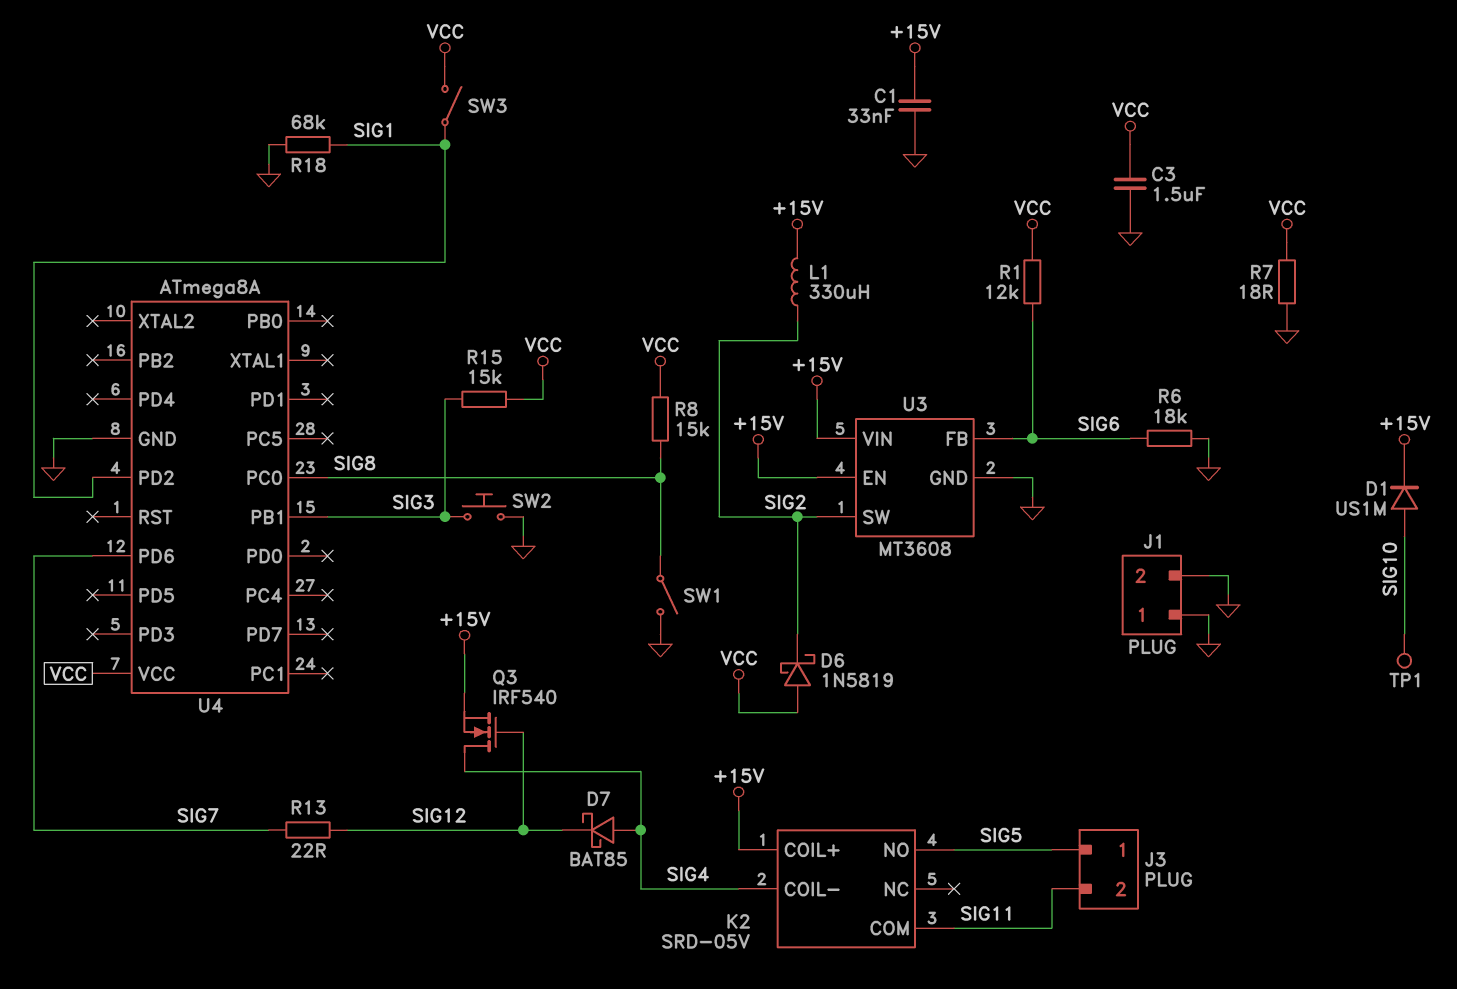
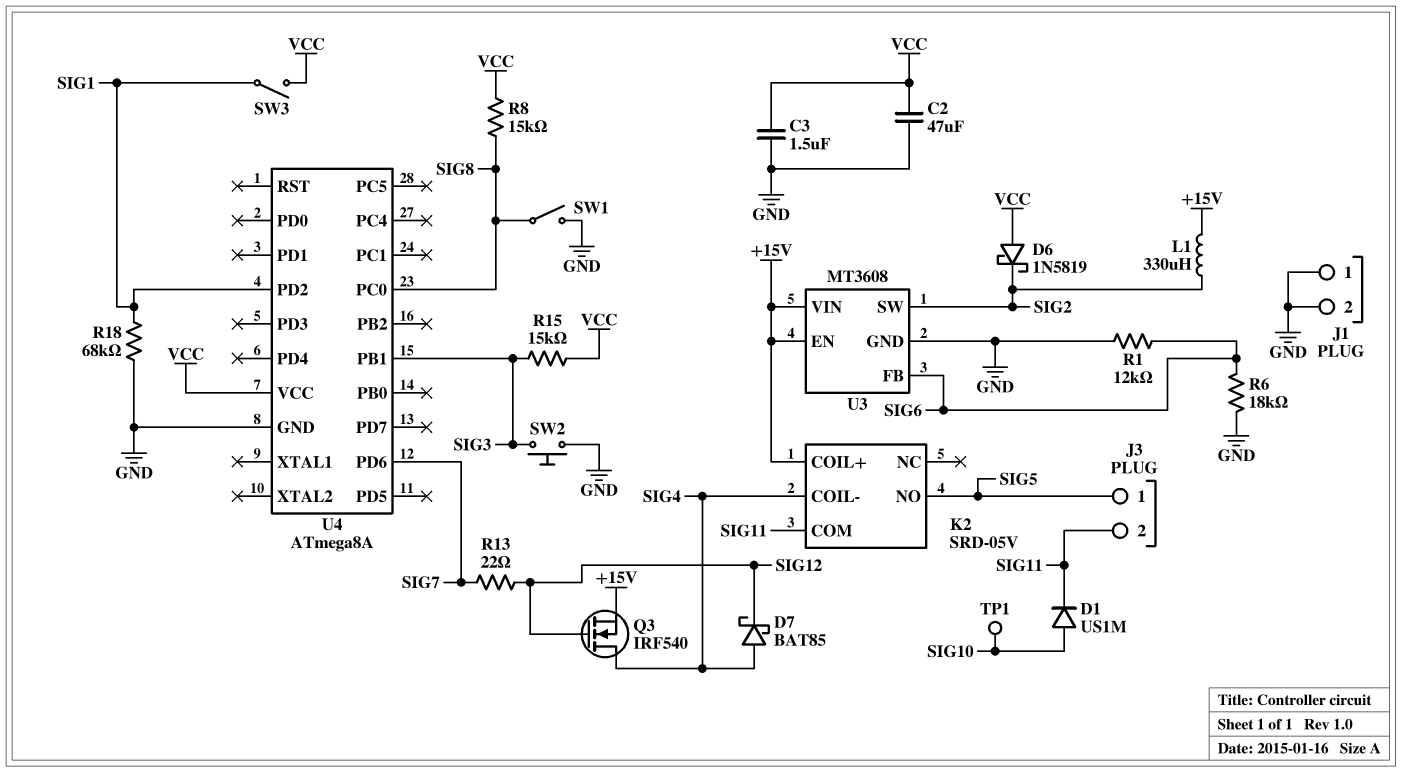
C1: 33nF (+15V, GND) -> none
C2: none -> 47uF (GND, VCC)
D1: diode US1M (A SIG10, K +15V) -> diode US1M (A SIG10, K SIG11)
R1: 12k (SIG6, VCC) -> 12k (GND, SIG6)
R7: 18 (GND, VCC) -> none

